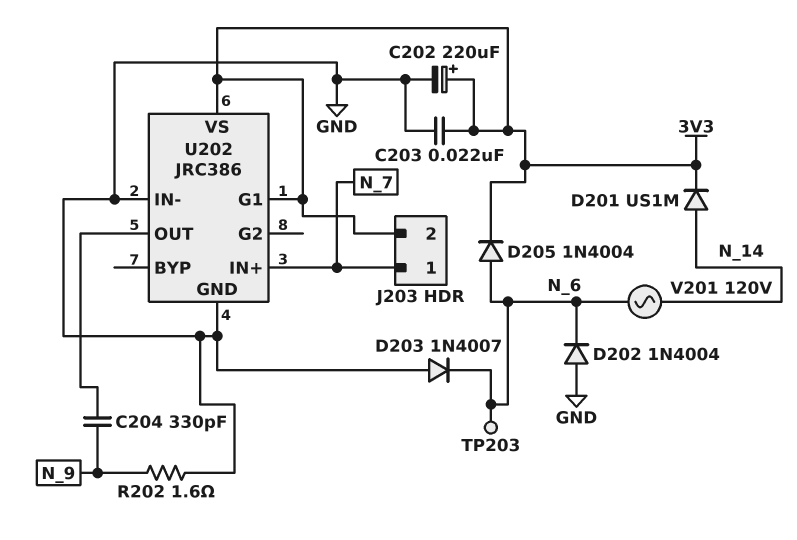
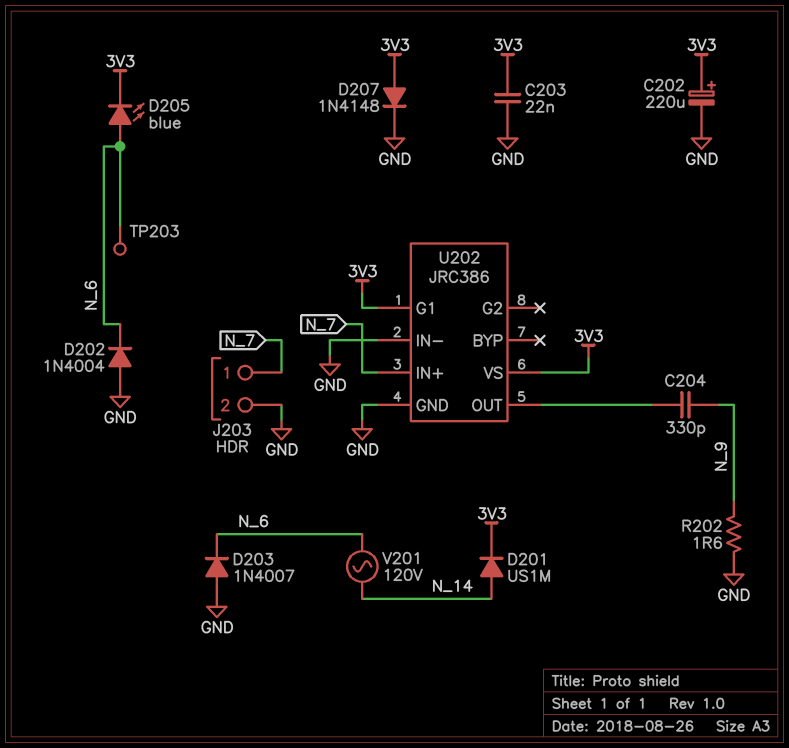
D205: diode 1N4004 (A N_6, K 3V3) -> LED blue (A N_6, K 3V3)
D207: none -> diode 1N4148 (A 3V3, K GND)
J203 pin 2: 3V3 -> GND

